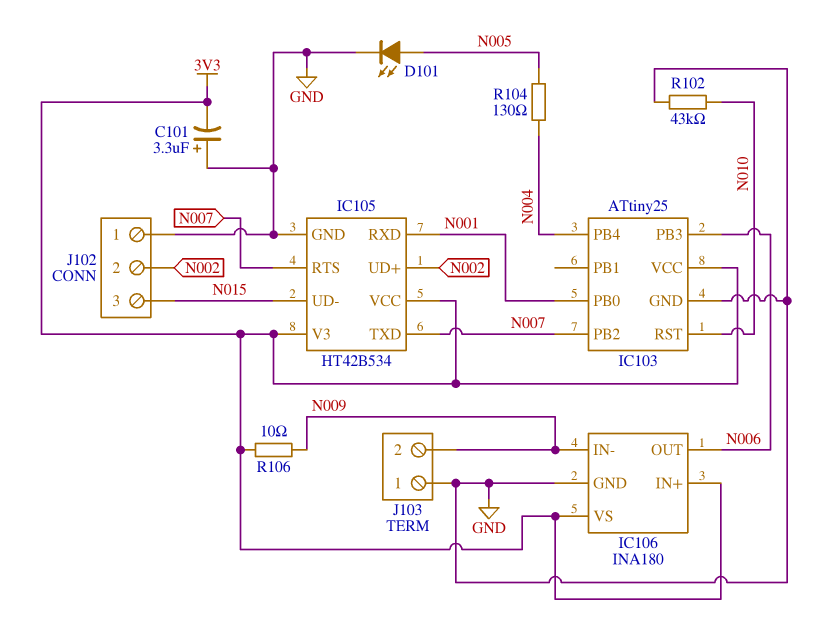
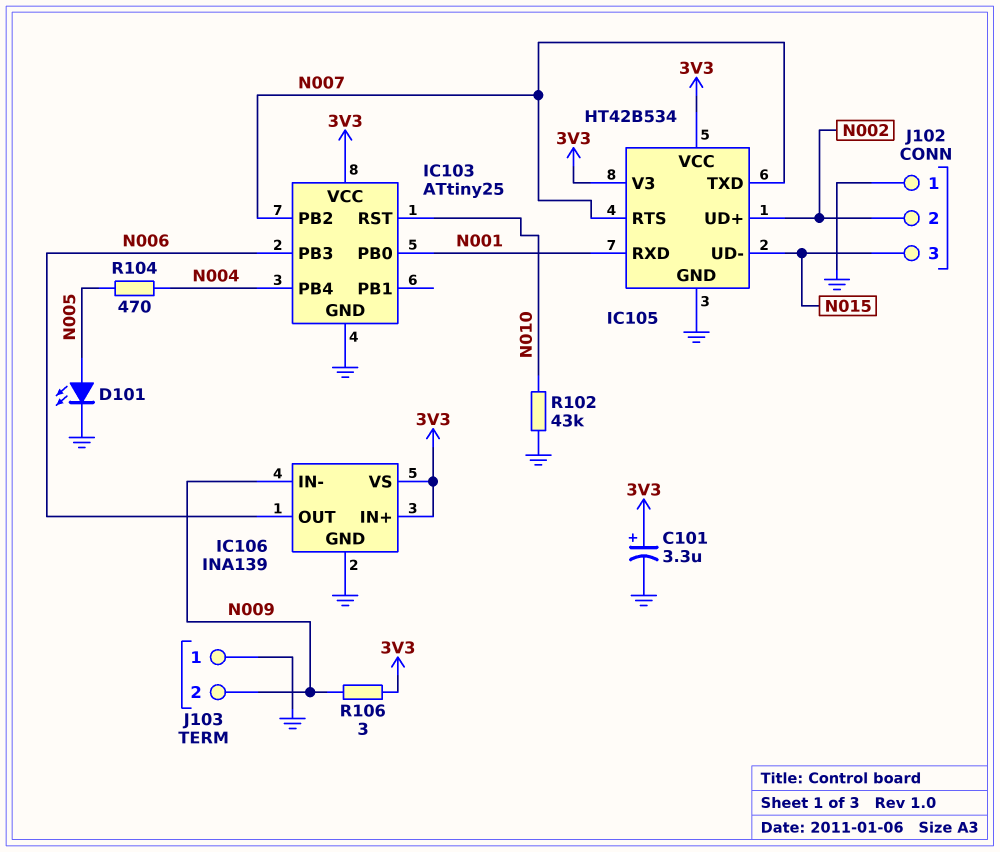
C101: 3.3uF (plus GND, minus 3V3) -> 3.3uF (plus 3V3, minus GND)
IC106: INA180 -> INA139
R104: 130 (N004, N005) -> 470 (N004, N005)
R106: 10 (3V3, N009) -> 3 (3V3, N009)

